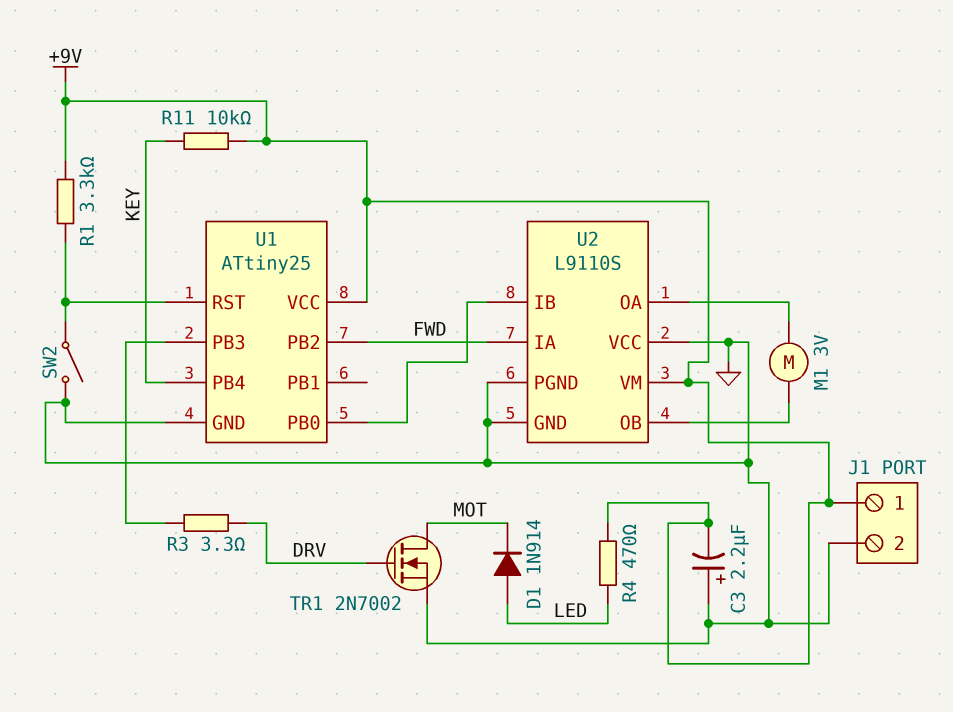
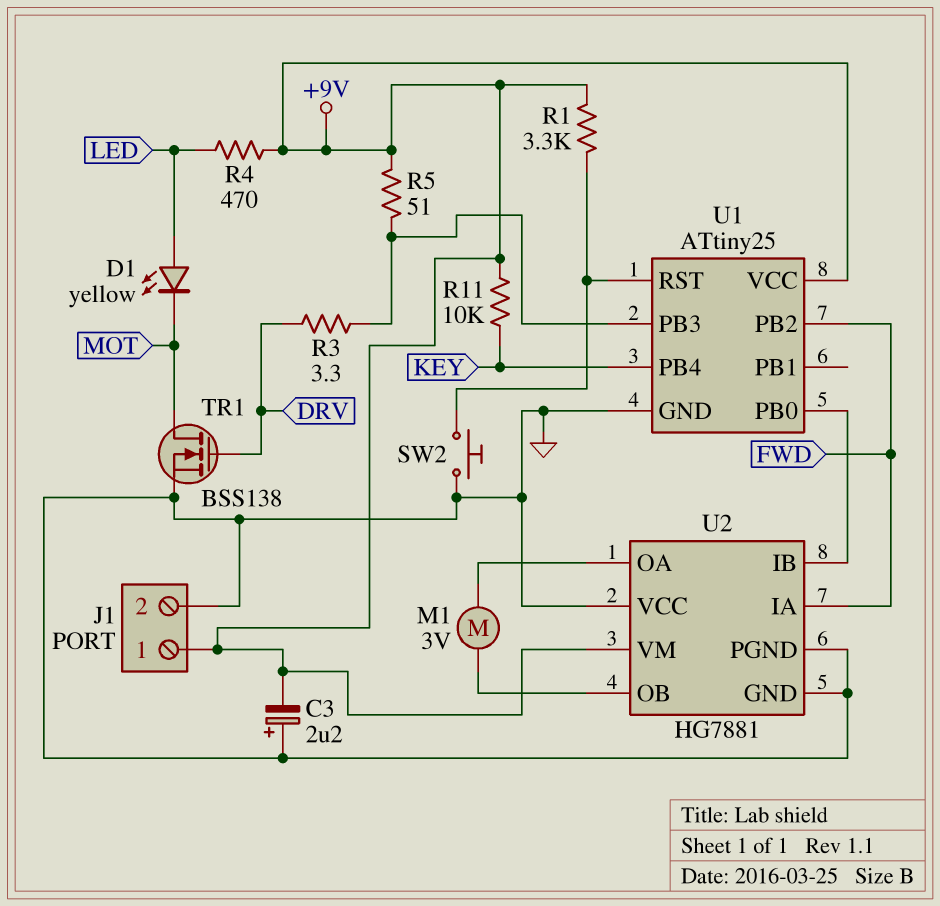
D1: diode 1N914 (A LED, K MOT) -> LED yellow (A LED, K MOT)
R5: none -> 51 (+9V, U1/PB3)
SW2: switch (GND, U1/RST) -> button (GND, U1/RST)
TR1: NMOS 2N7002 (G DRV, D MOT, S GND) -> NMOS BSS138 (G DRV, D MOT, S GND)
U2: L9110S -> HG7881

